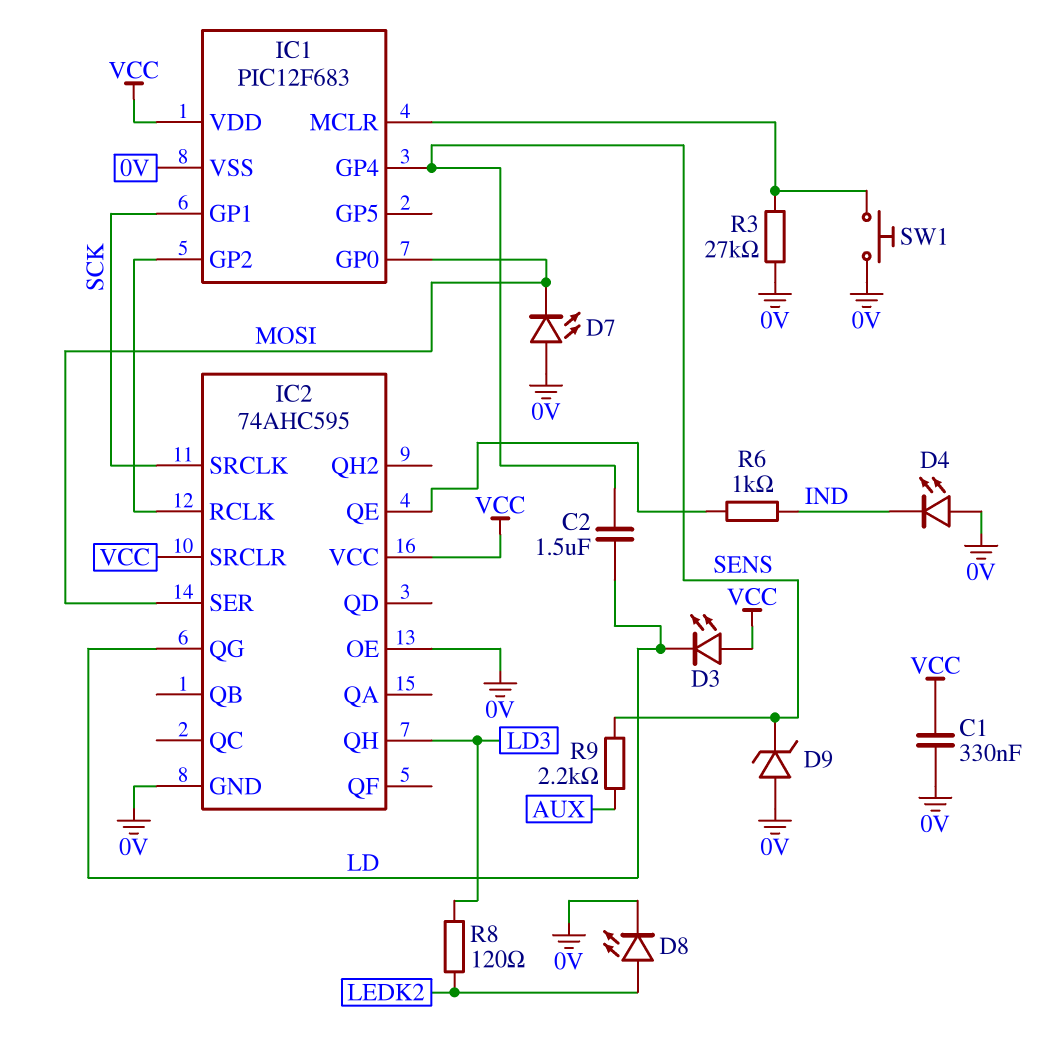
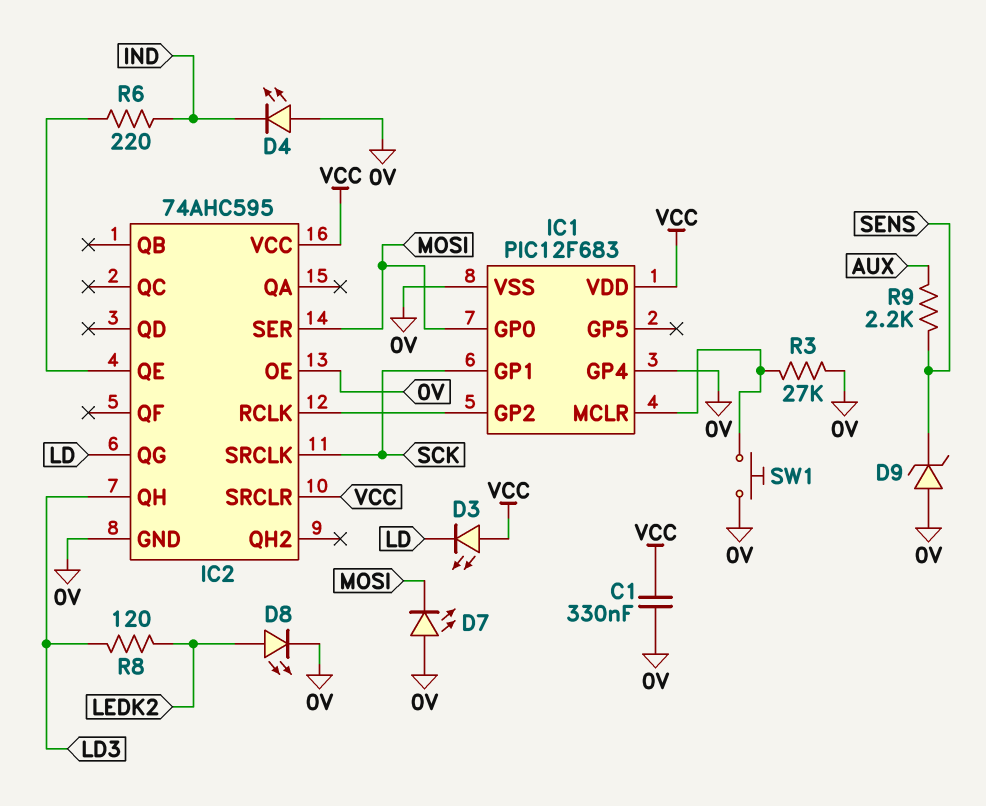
C2: 1.5uF (LD, SENS) -> none
IC1 pin GP4: SENS -> 0V
R6: 1k (IC2/QE, IND) -> 220 (IC2/QE, IND)

